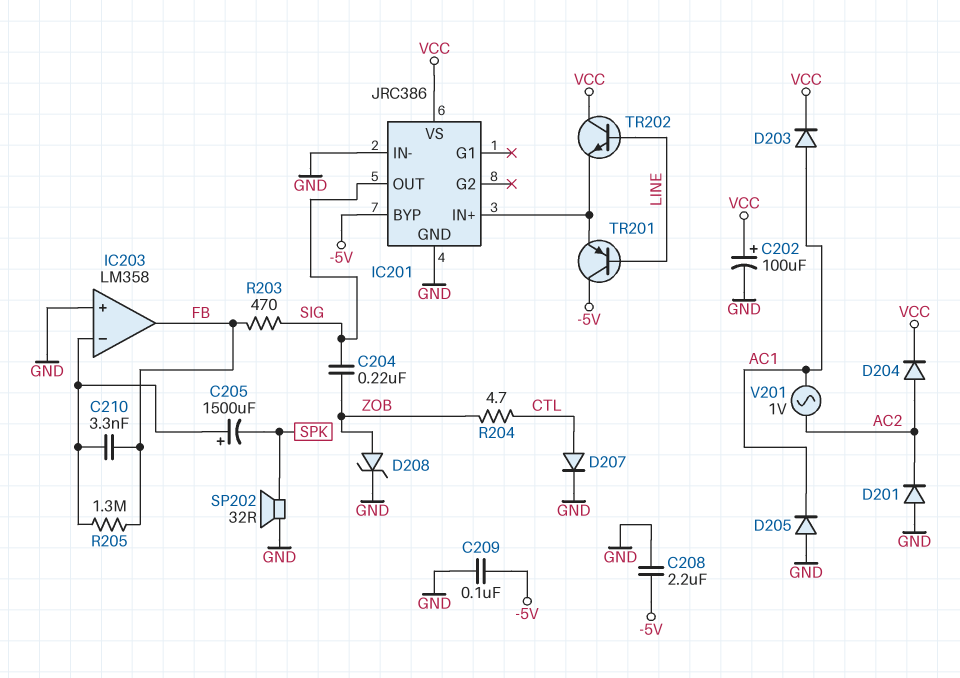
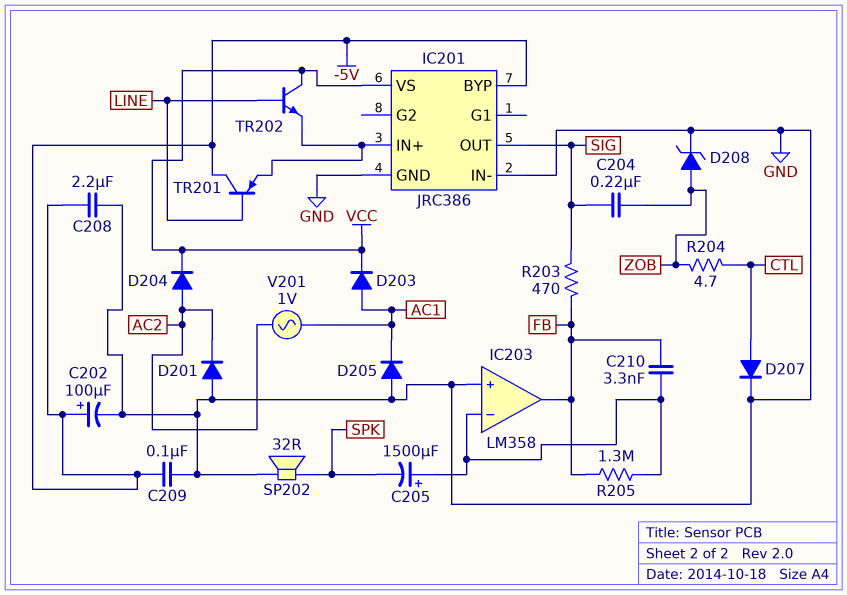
C202: 100uF (plus VCC, minus GND) -> 100uF (plus -5V, minus GND)

